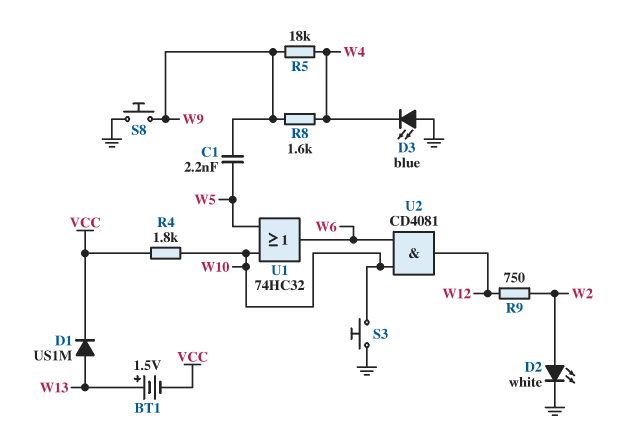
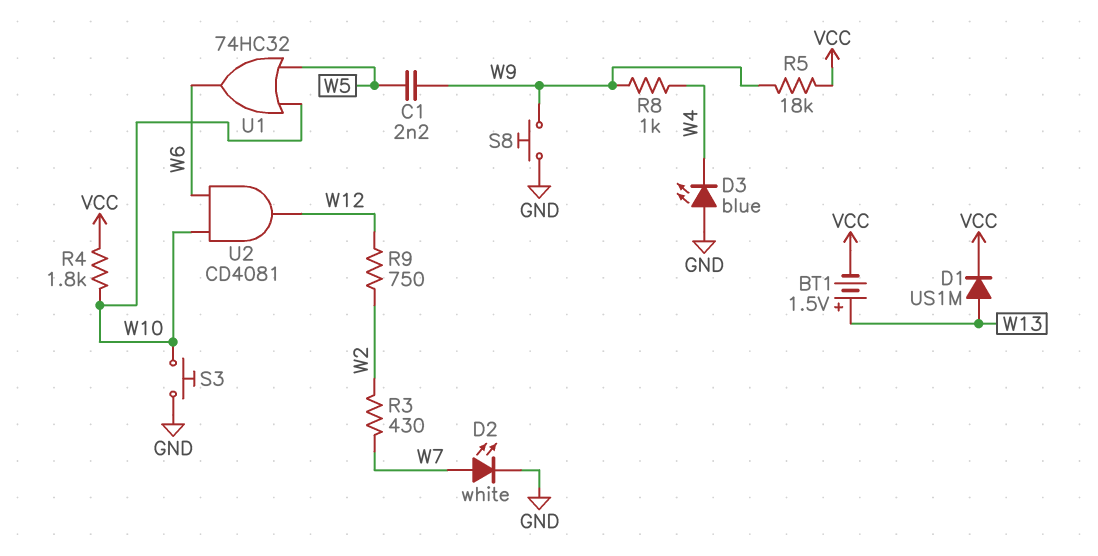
D2: LED white (A W2, K GND) -> LED white (A W7, K GND)
R3: none -> 430 (W2, W7)
R5: 18k (W4, W9) -> 18k (VCC, W9)
R8: 1.6k (W4, W9) -> 1k (W4, W9)

